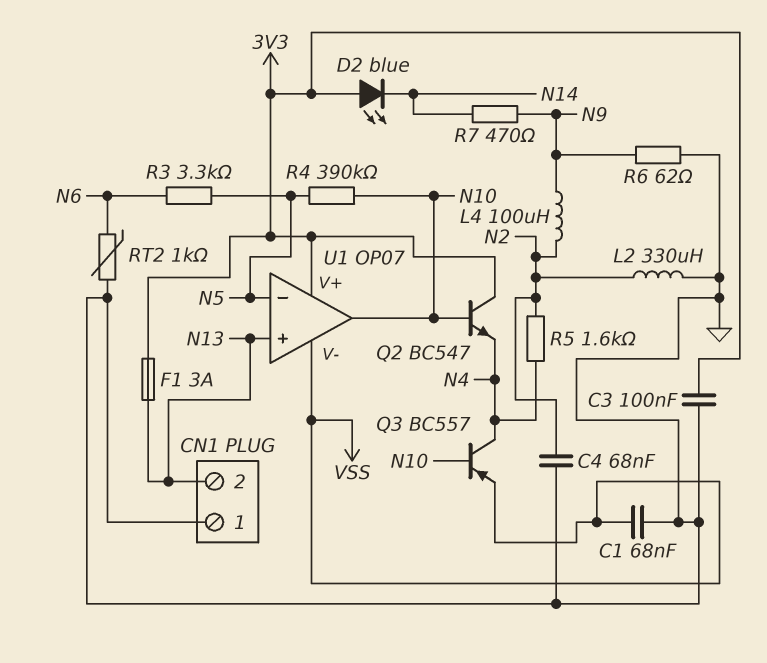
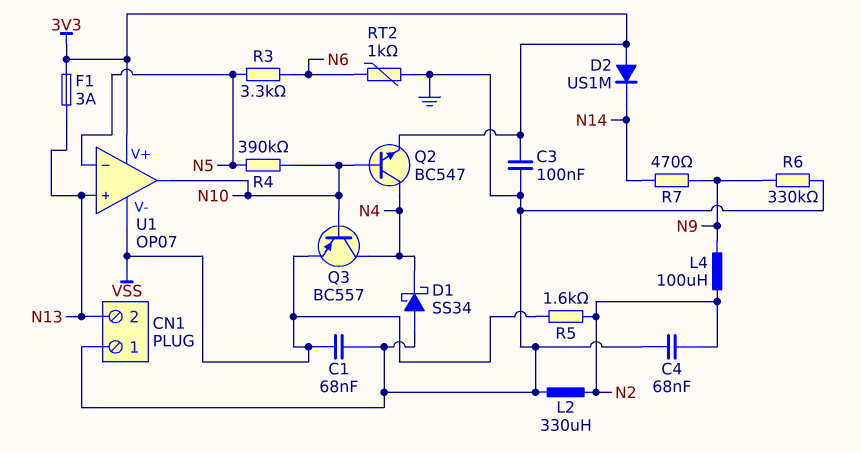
D1: none -> schottky SS34 (A GND, K N4)
D2: LED blue (A 3V3, K N14) -> diode US1M (A 3V3, K N14)
Q2: NPN BC547 (B N10, C 3V3, E N4) -> NPN BC547 (B N10, C N4, E 3V3)
R5: 1.6k (N2, N4) -> 1.6k (N2, VSS)
R6: 62 (GND, N9) -> 330k (GND, N9)

